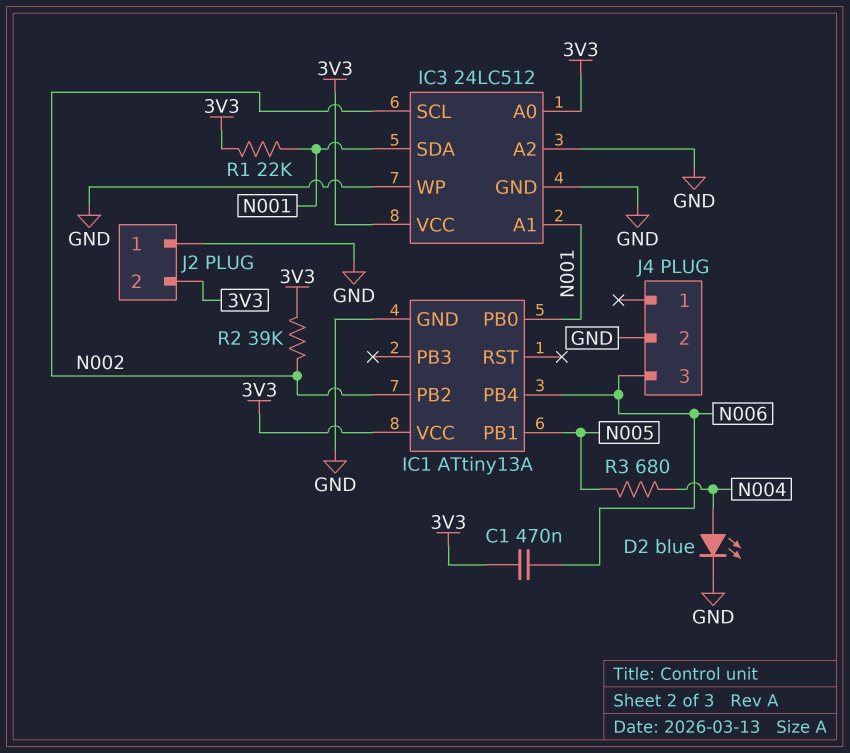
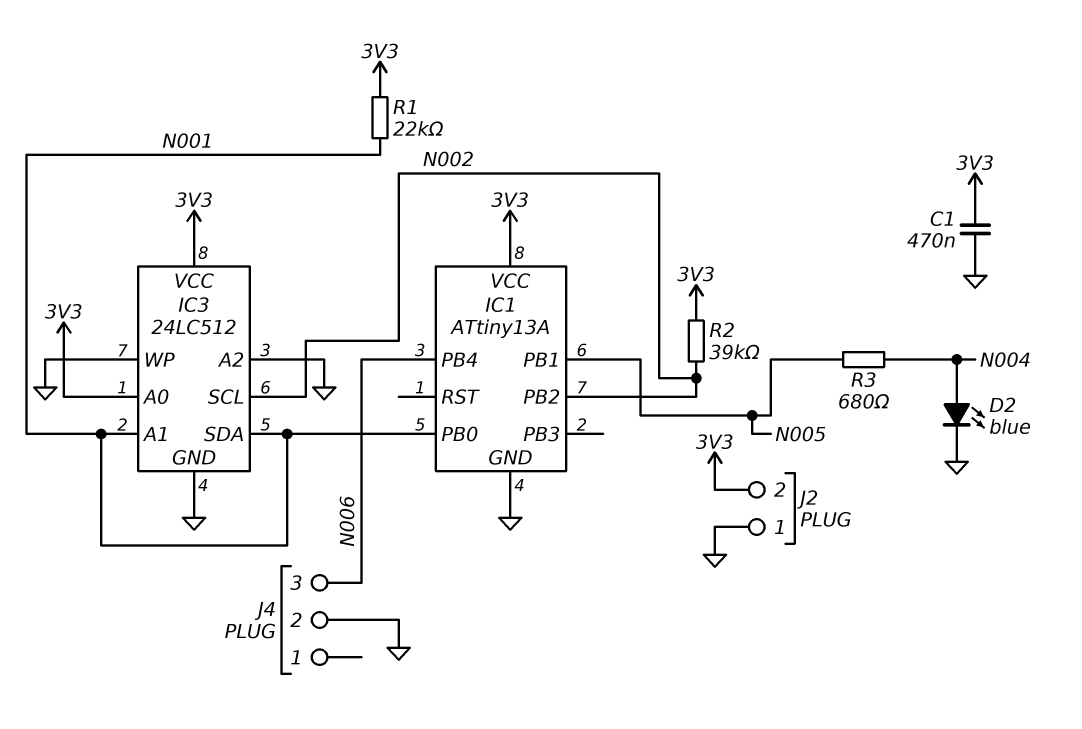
C1: 470nF (3V3, N006) -> 470nF (3V3, GND)

